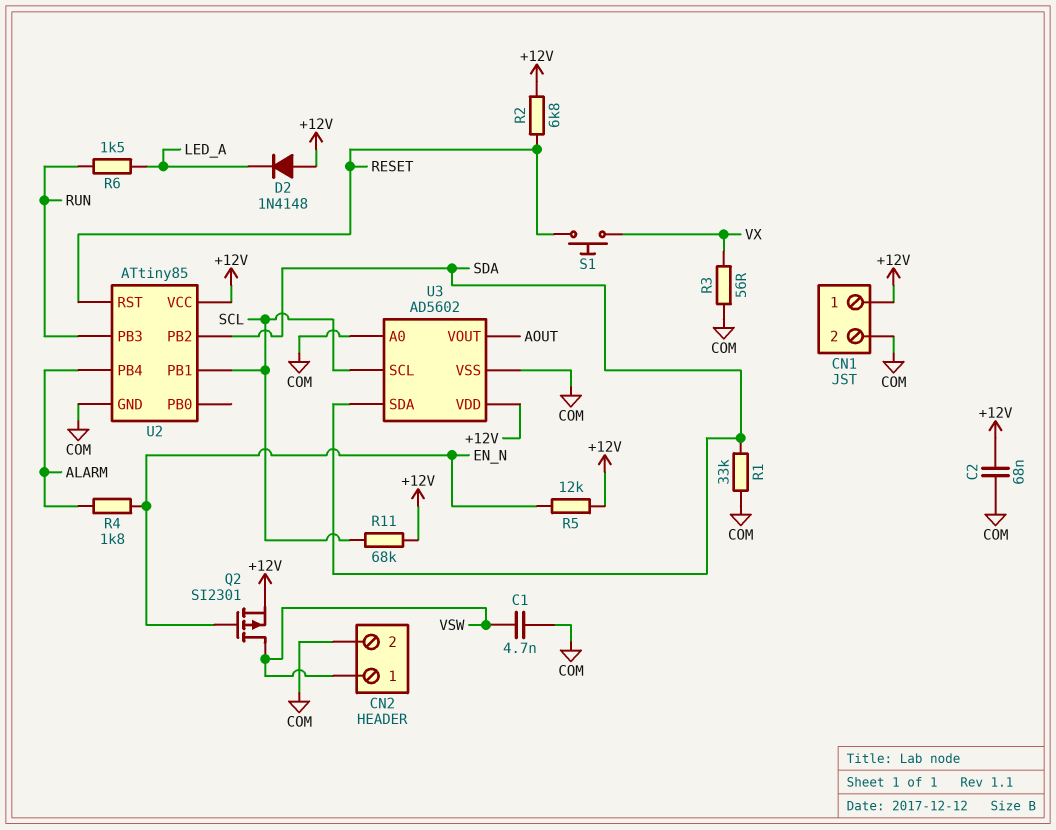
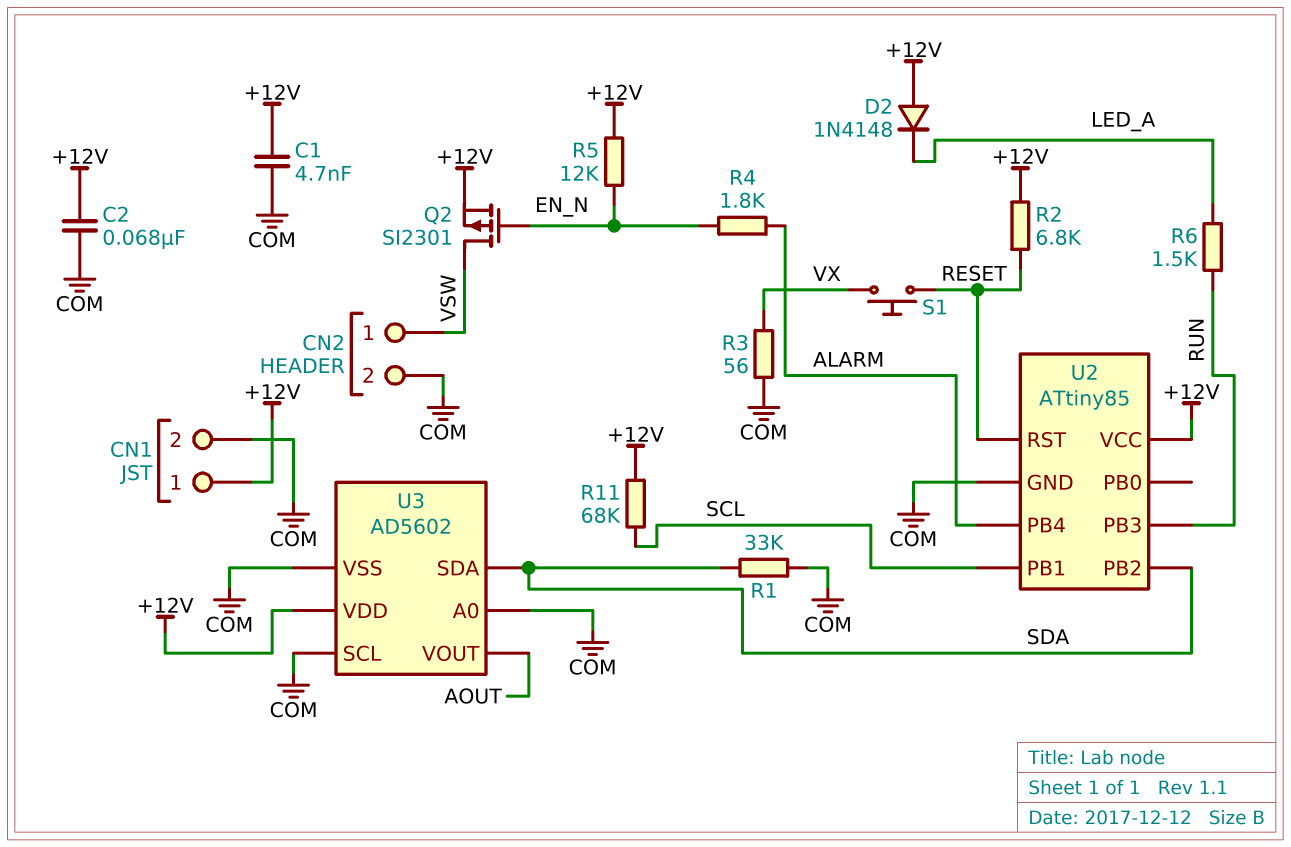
C1: 4.7nF (COM, VSW) -> 4.7nF (+12V, COM)
U3 pin SCL: SCL -> COM

